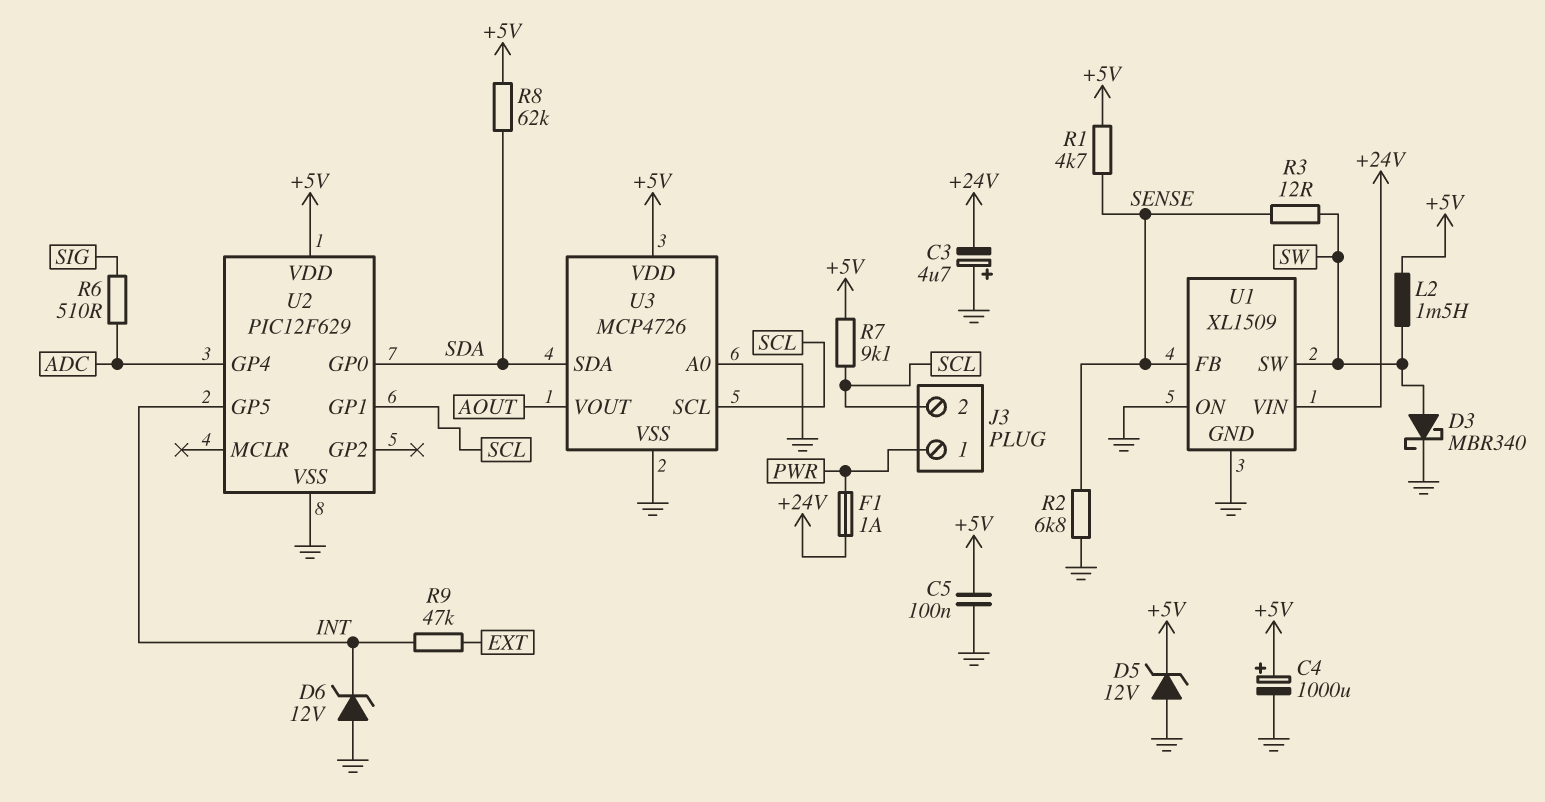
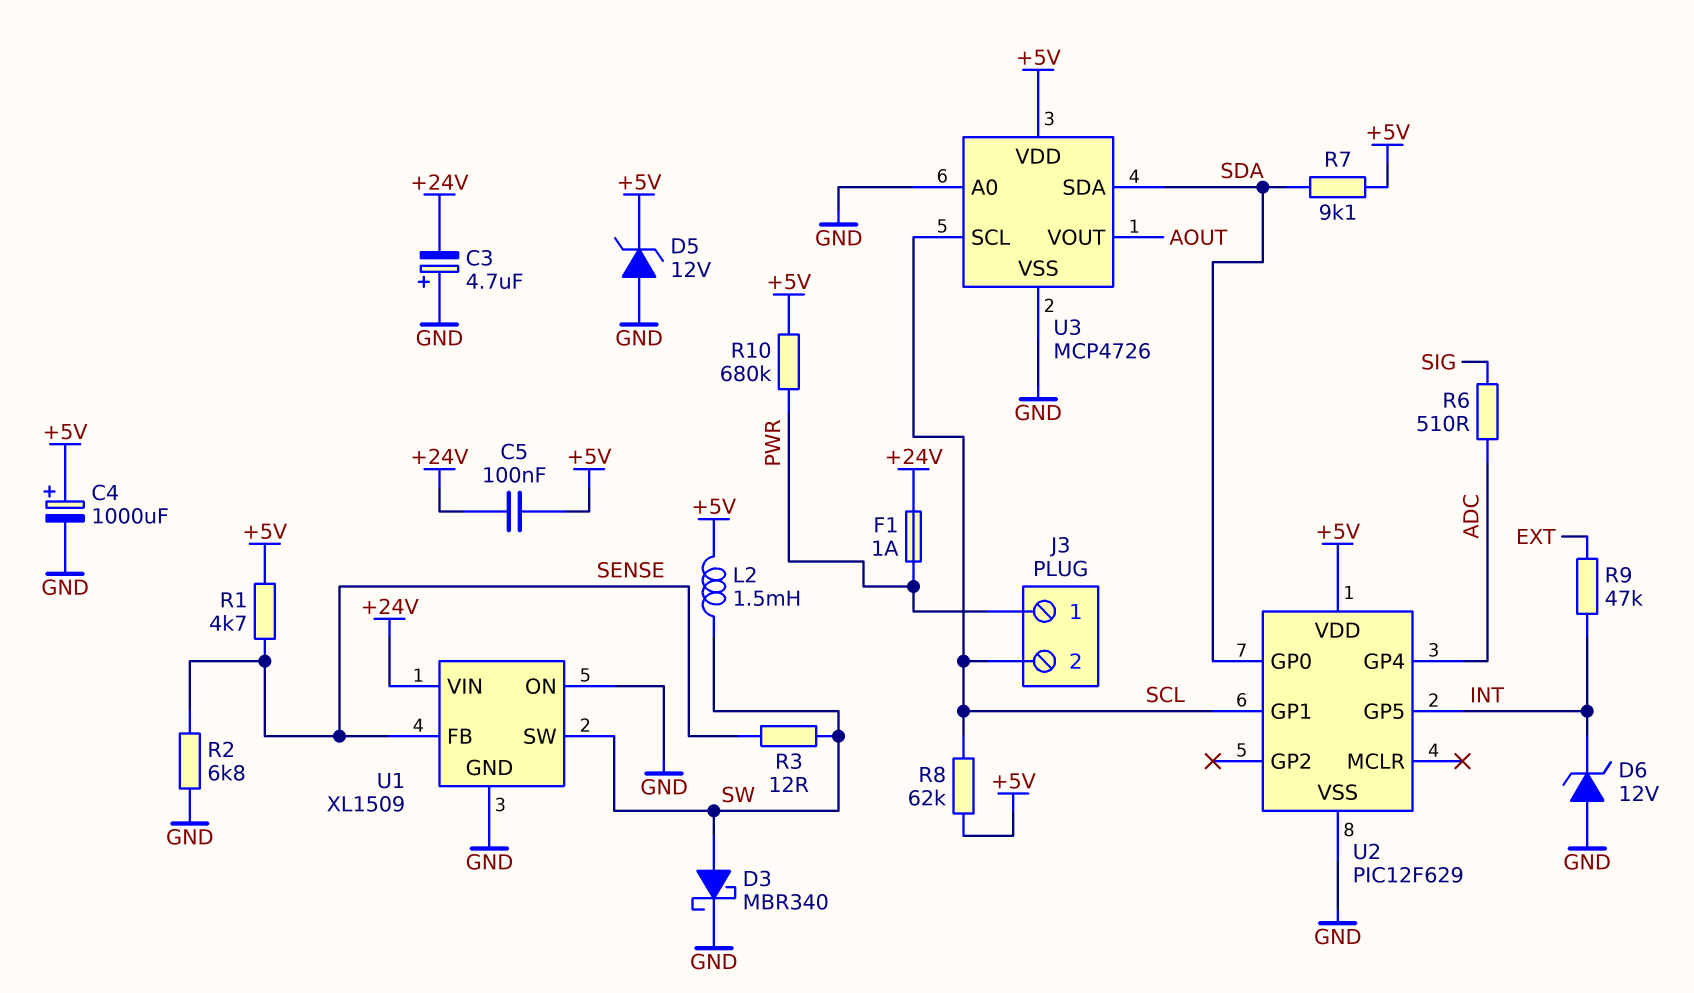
C5: 100nF (+5V, GND) -> 100nF (+5V, +24V)
R7: 9.1k (+5V, SCL) -> 9.1k (+5V, SDA)
R8: 62k (+5V, SDA) -> 62k (+5V, SCL)
R10: none -> 680k (+5V, PWR)

